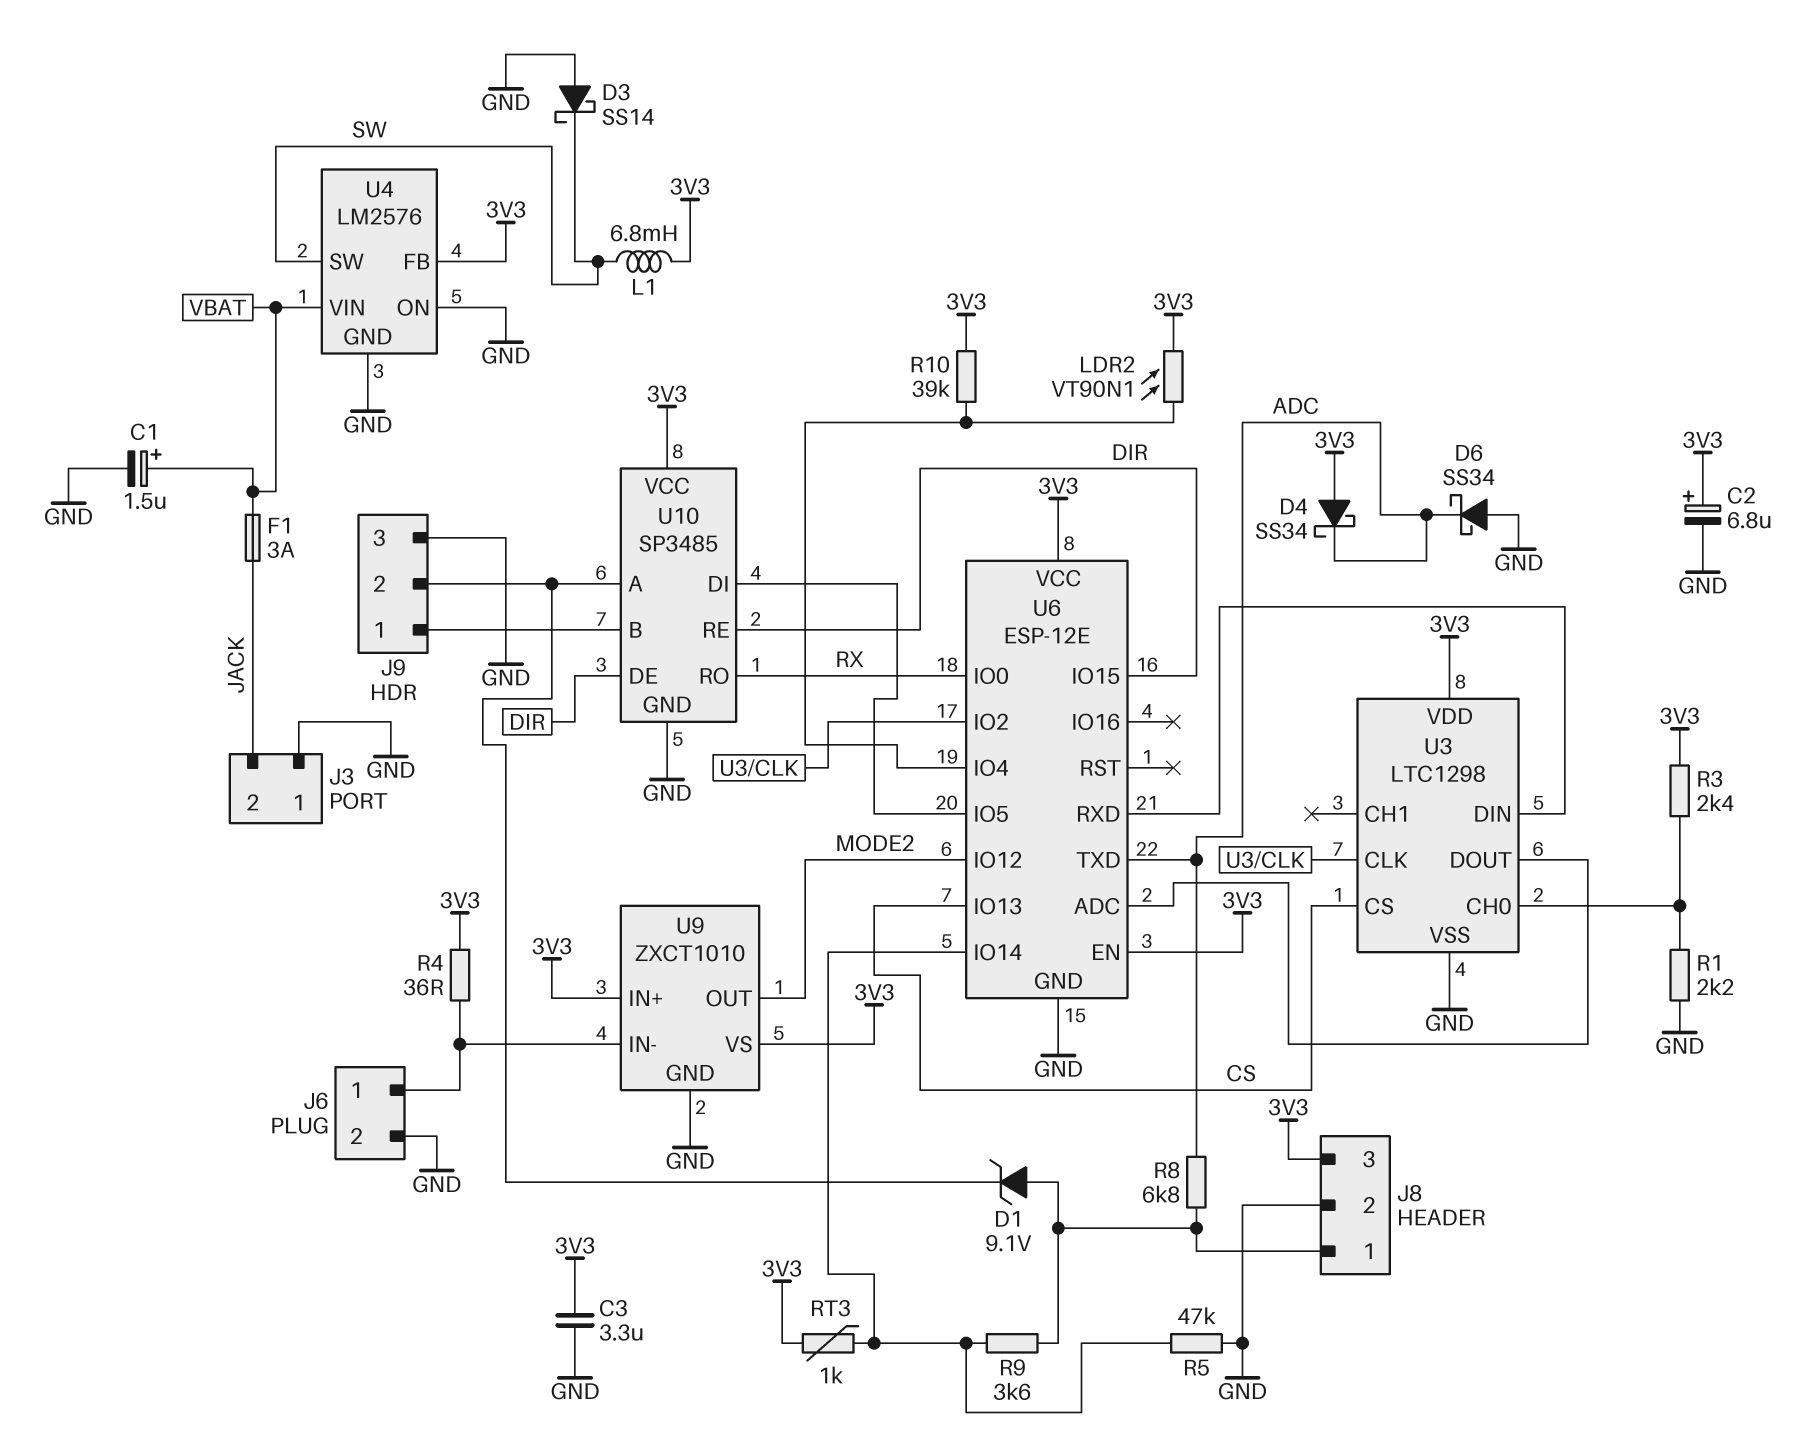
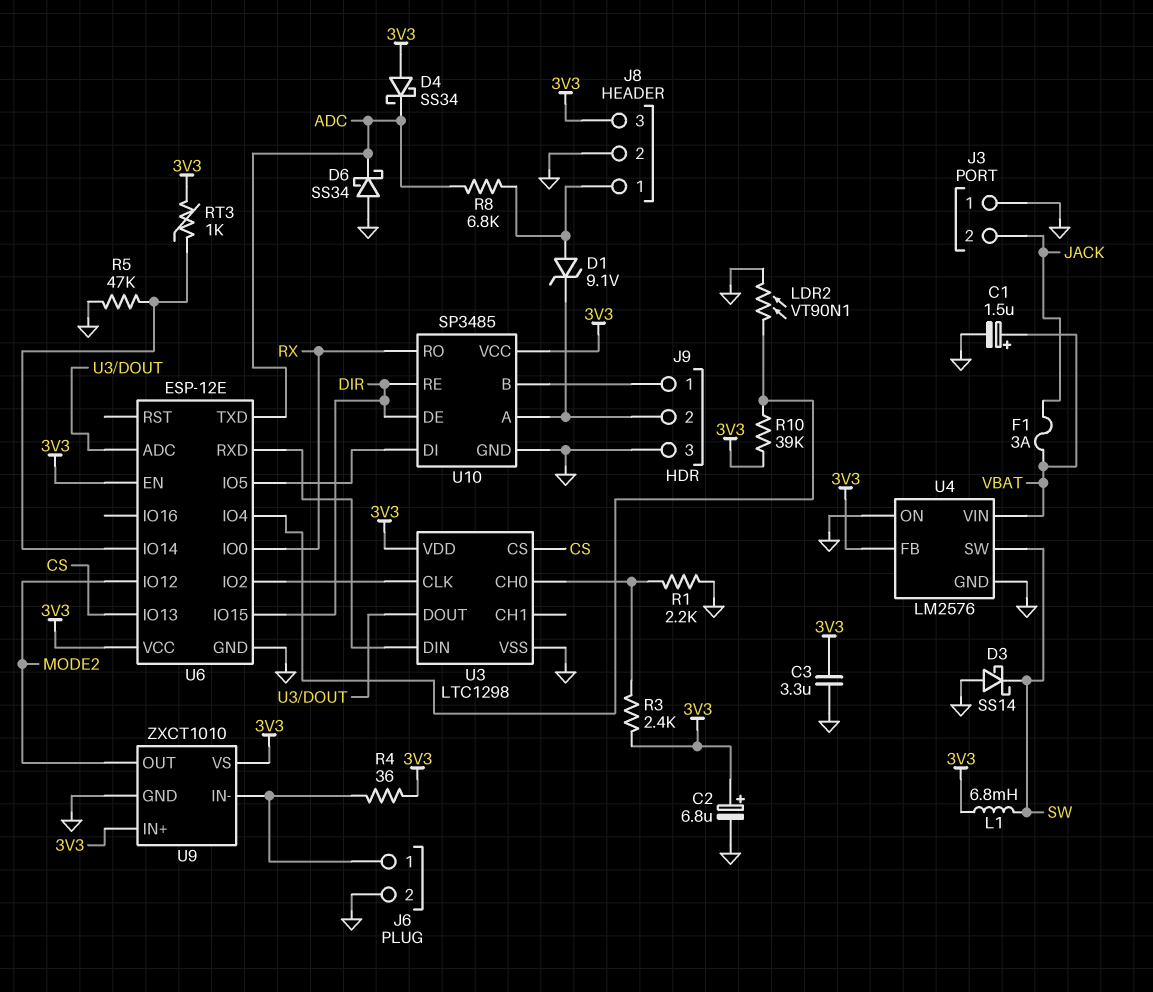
LDR2: VT90N1 (3V3, U6/IO4) -> VT90N1 (GND, U6/IO4)
R9: 3.6k (J8/1, U6/IO14) -> none

